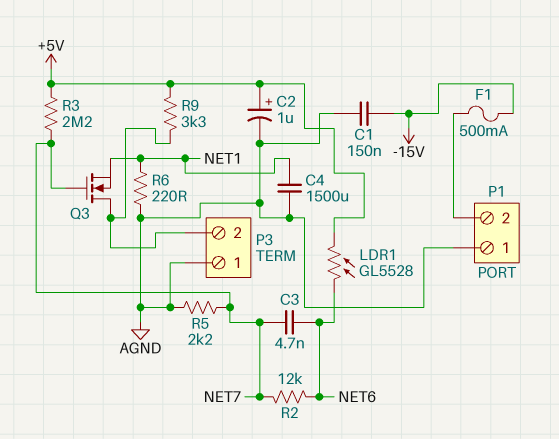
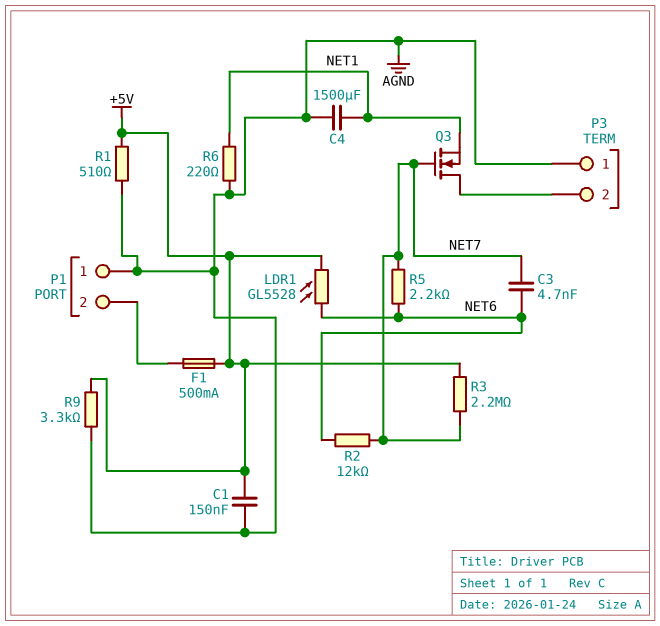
C1: 150nF (-15V, AGND) -> 150nF (+5V, AGND)
C2: 1uF (plus +5V, minus AGND) -> none
F1: 500mA (-15V, P1/2) -> 500mA (+5V, P1/2)
R1: none -> 510 (+5V, AGND)
R5: 2.2k (AGND, NET7) -> 2.2k (NET6, NET7)
R9: 3.3k (+5V, P3/2) -> 3.3k (+5V, AGND)

